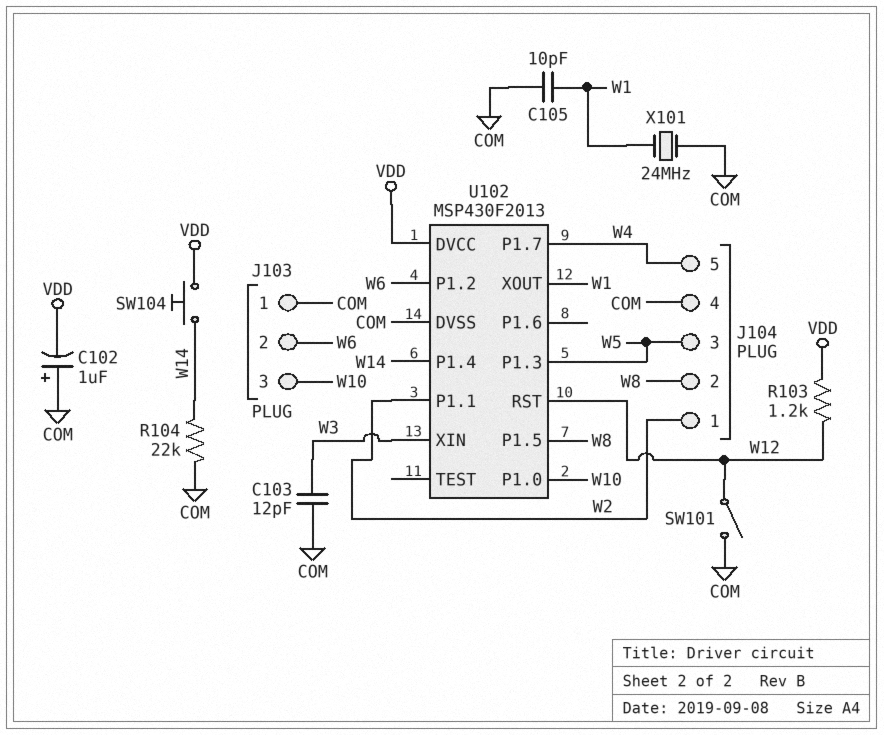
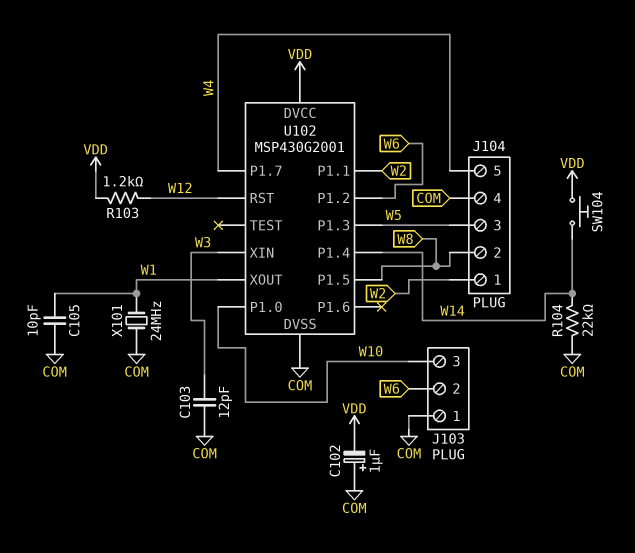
SW101: switch (COM, W12) -> none
U102: MSP430F2013 -> MSP430G2001

